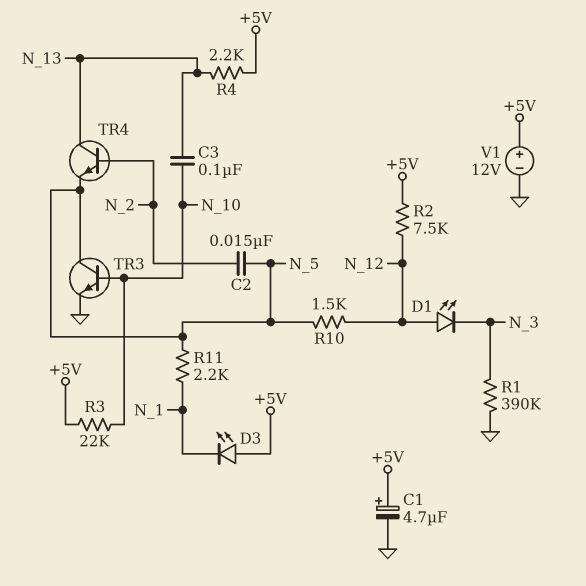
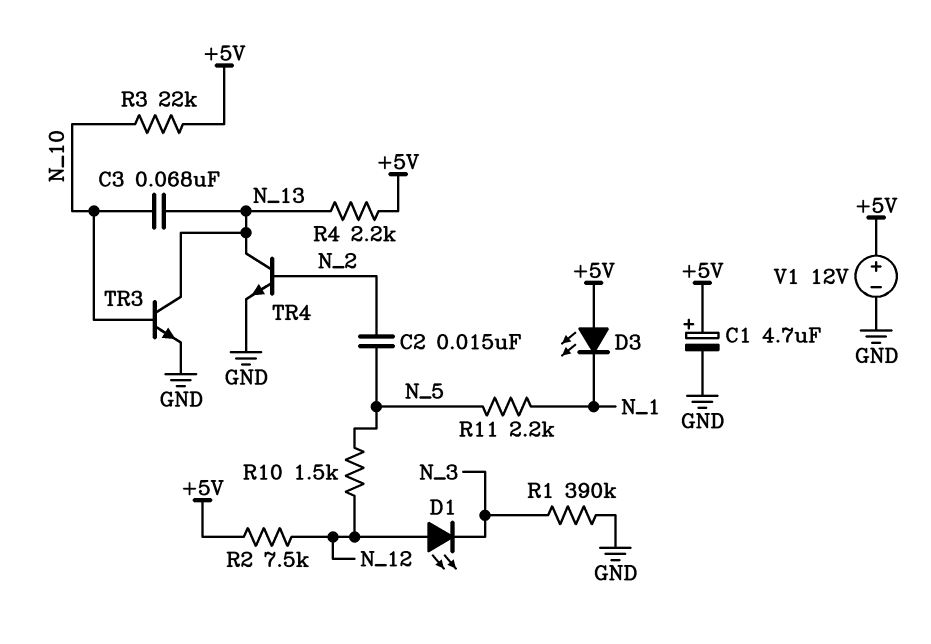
C3: 100nF (N_10, N_13) -> 68nF (N_10, N_13)
TR3: NPN (B N_10, C N_5, E GND) -> NPN (B N_10, C N_13, E GND)
TR4: NPN (B N_2, C N_13, E N_5) -> NPN (B N_2, C N_13, E GND)

